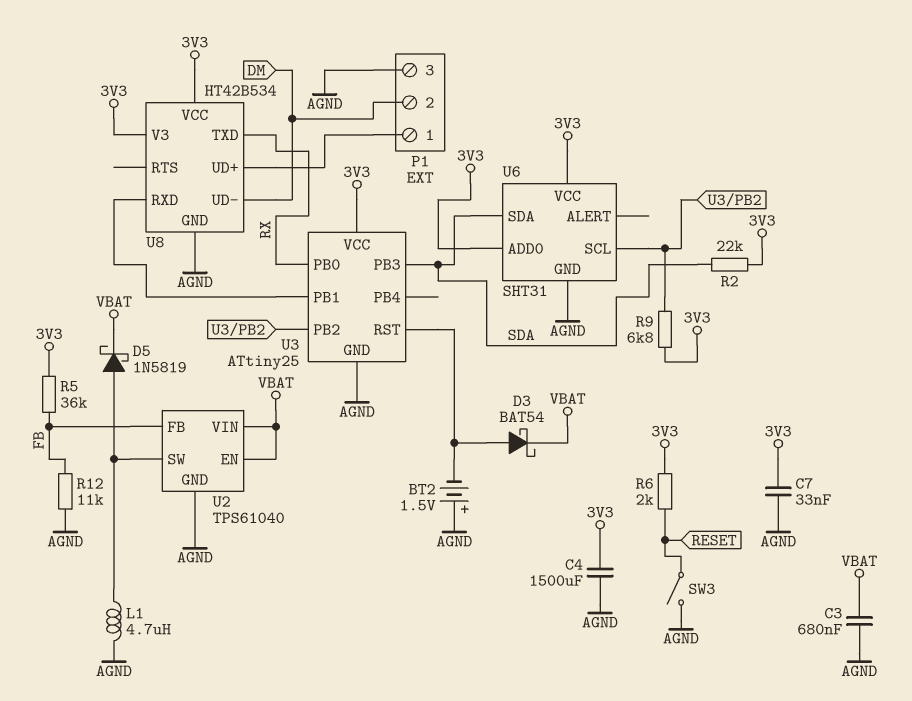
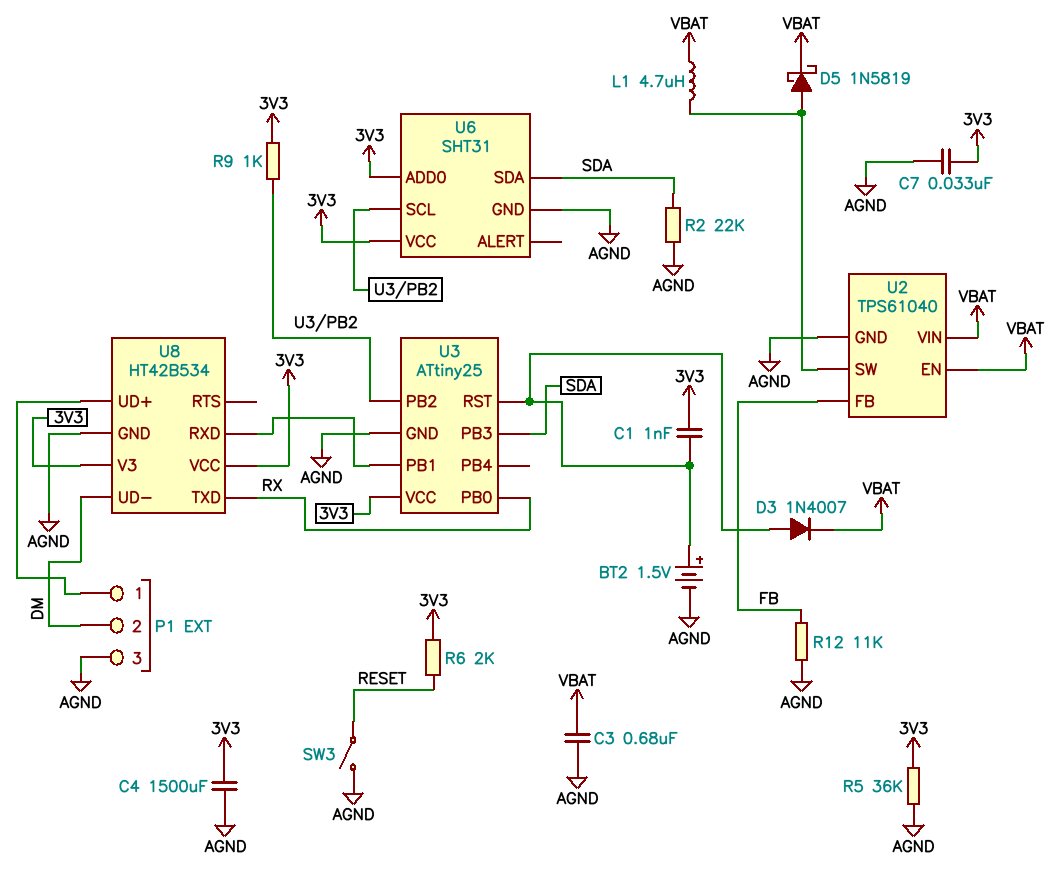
BT2: 1.5V (plus AGND, minus U3/RST) -> 1.5V (plus U3/RST, minus AGND)
C1: none -> 1nF (3V3, U3/RST)
D3: schottky BAT54 (A U3/RST, K VBAT) -> diode 1N4007 (A U3/RST, K VBAT)
L1: 4.7uH (AGND, U2/SW) -> 4.7uH (U2/SW, VBAT)
R2: 22k (3V3, SDA) -> 22k (AGND, SDA)
R5: 36k (3V3, FB) -> 36k (3V3, AGND)
R9: 6.8k (3V3, U3/PB2) -> 1k (3V3, U3/PB2)

